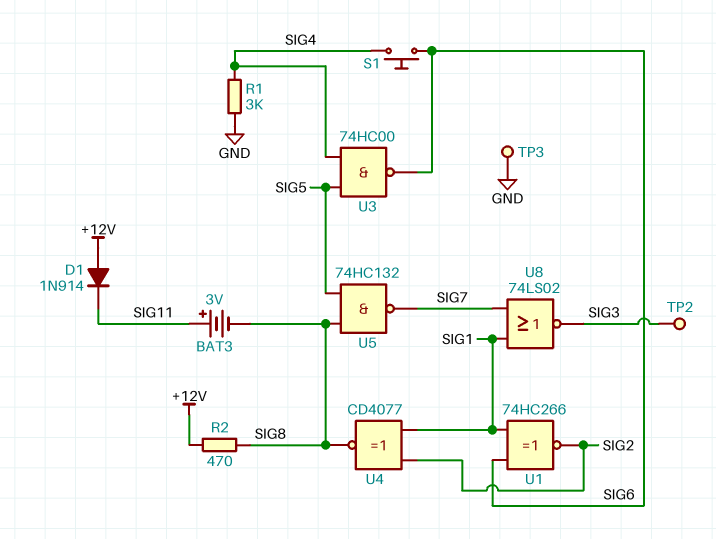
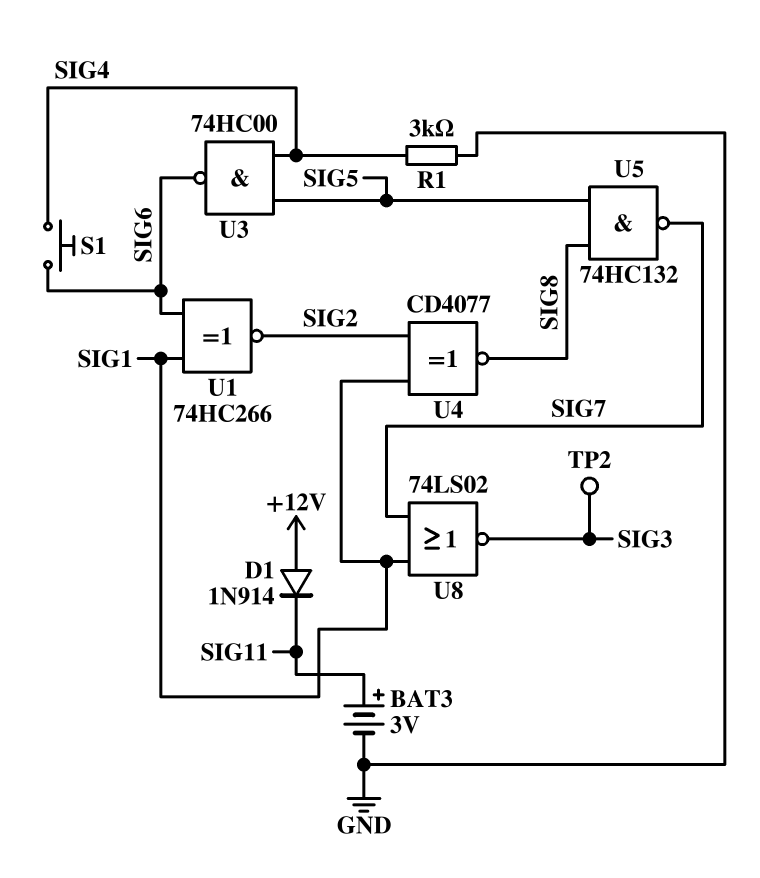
BAT3: 3V (plus SIG11, minus SIG8) -> 3V (plus SIG11, minus GND)
R2: 470 (+12V, SIG8) -> none
TP3: test point (GND) -> none

